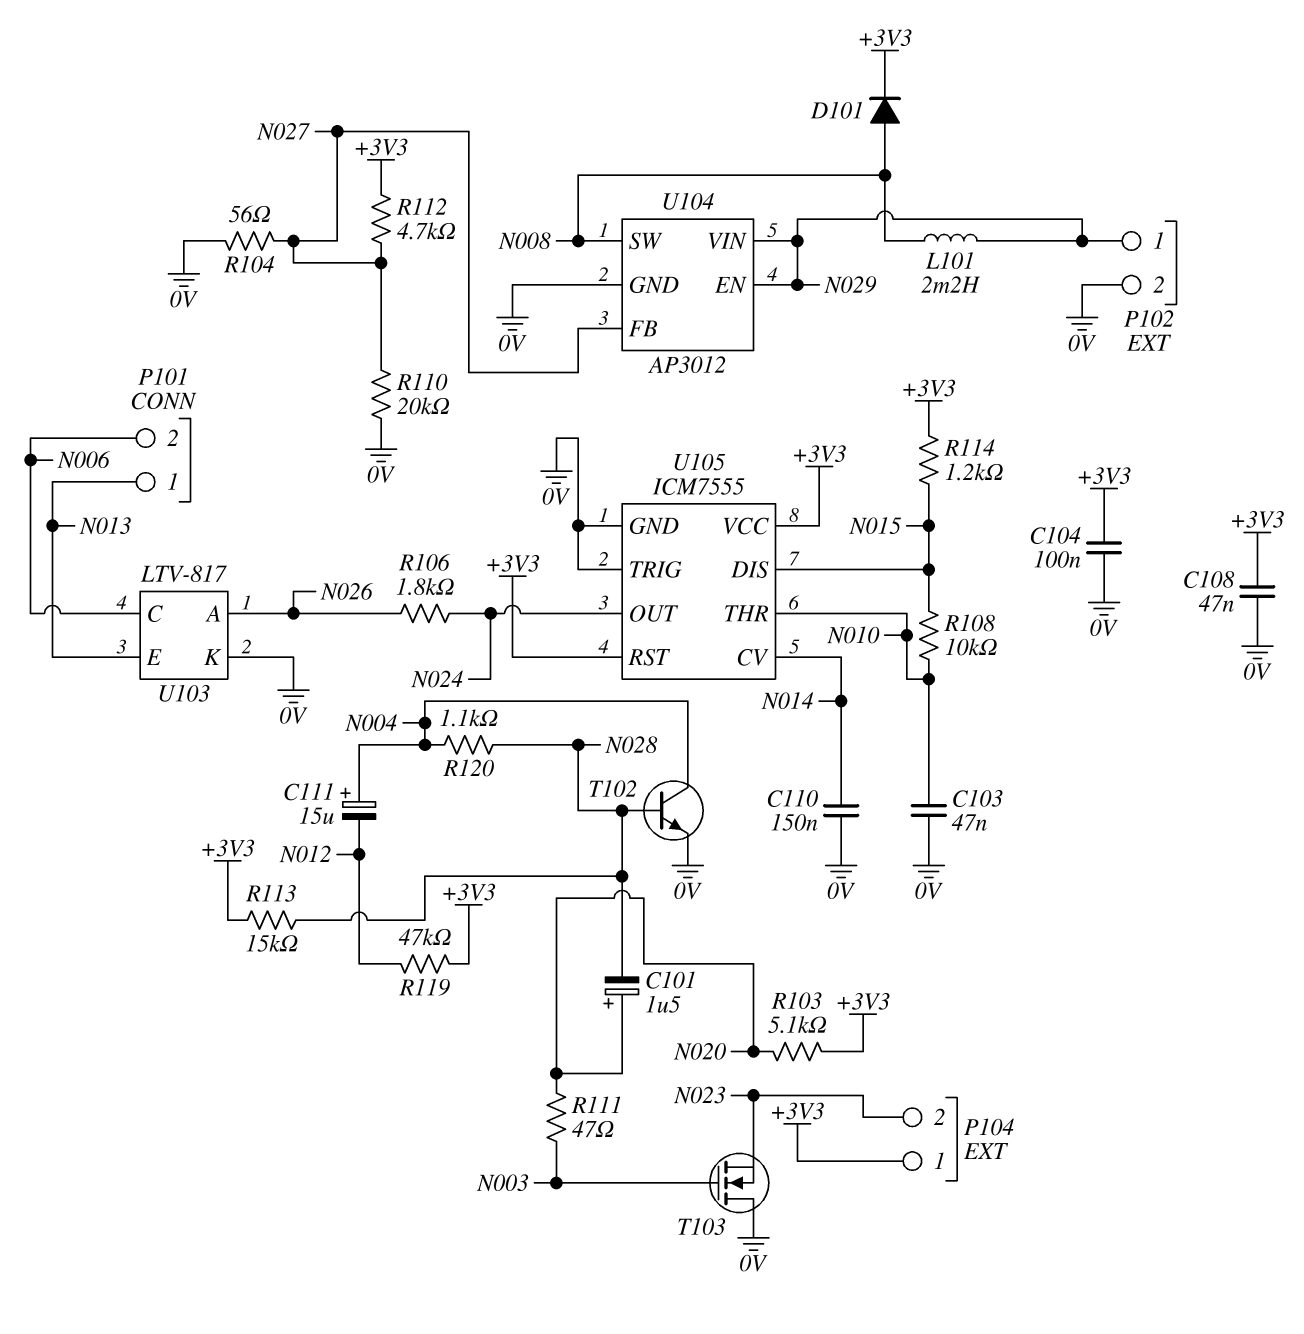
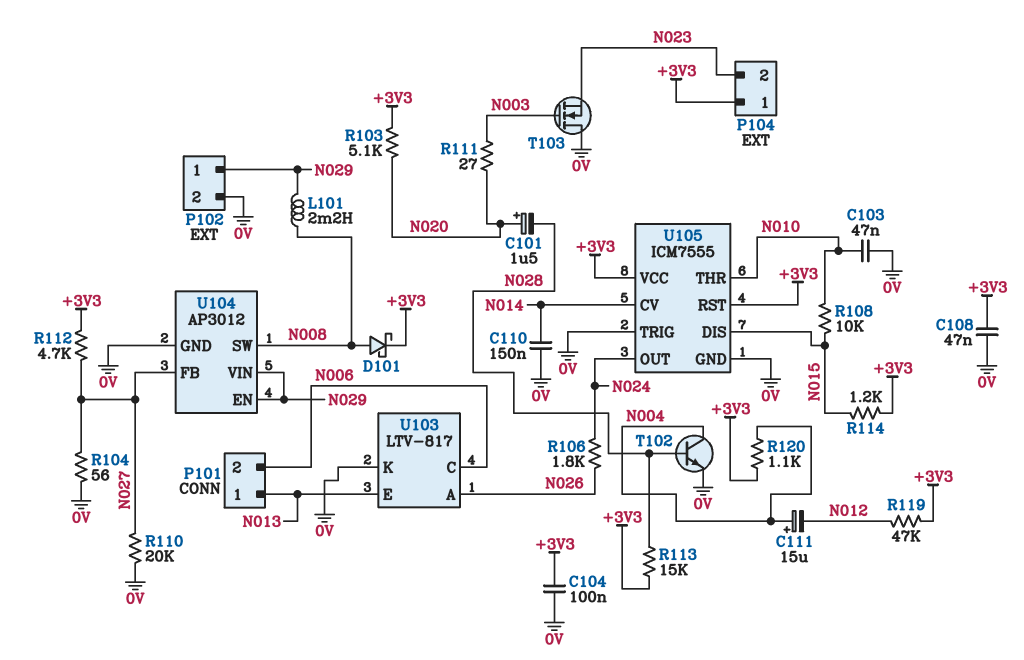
D101: diode (A N008, K +3V3) -> schottky (A N008, K +3V3)
R111: 47 (N003, N020) -> 27 (N003, N020)
R120: 1.1k (N004, N028) -> 1.1k (+3V3, N004)

